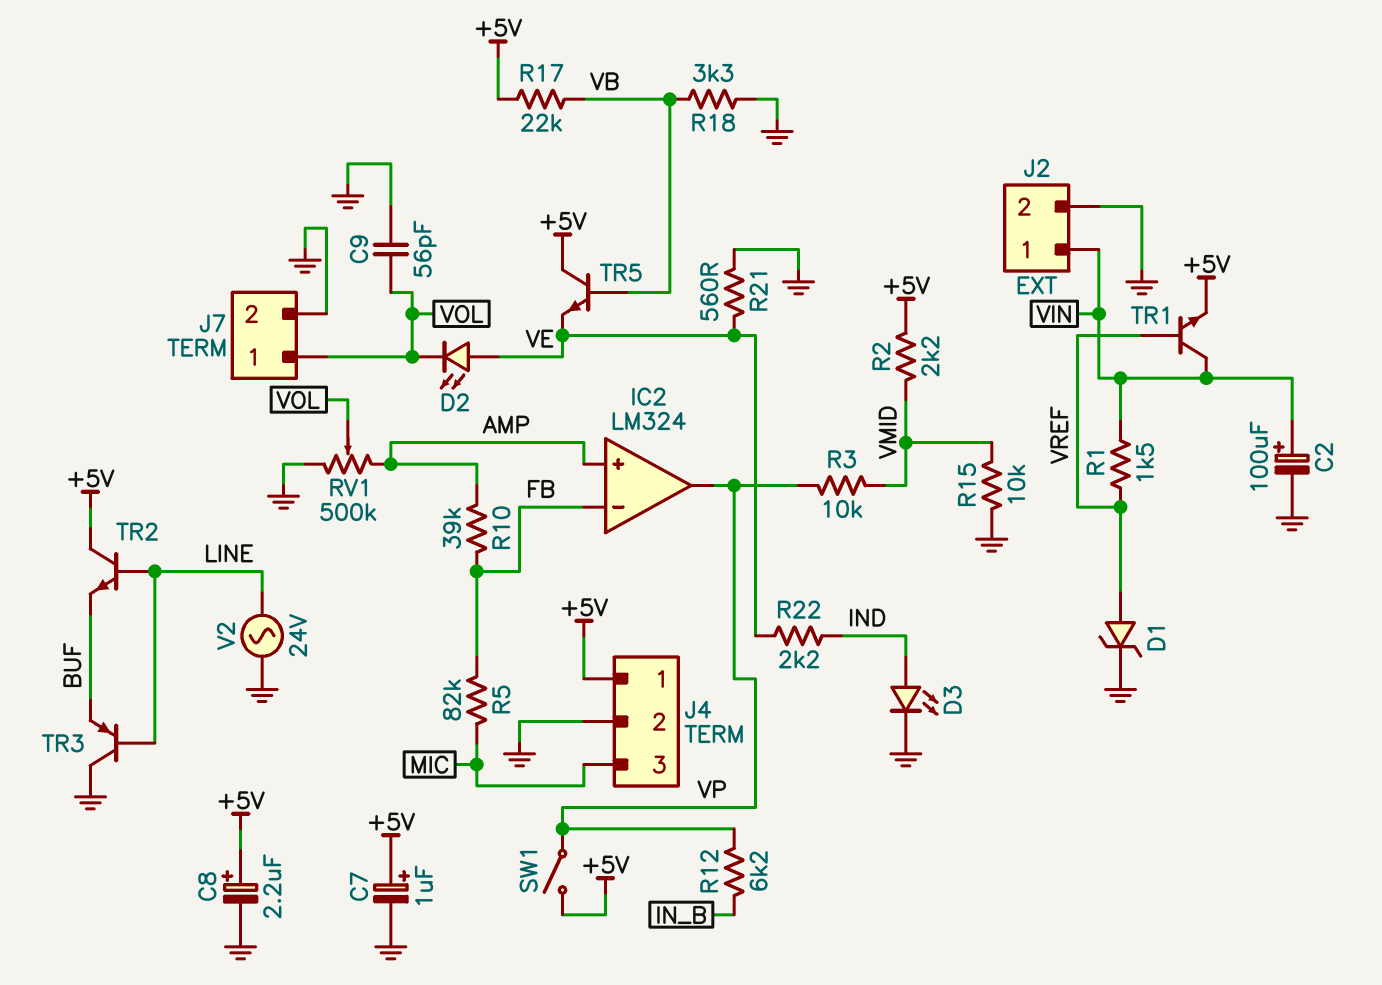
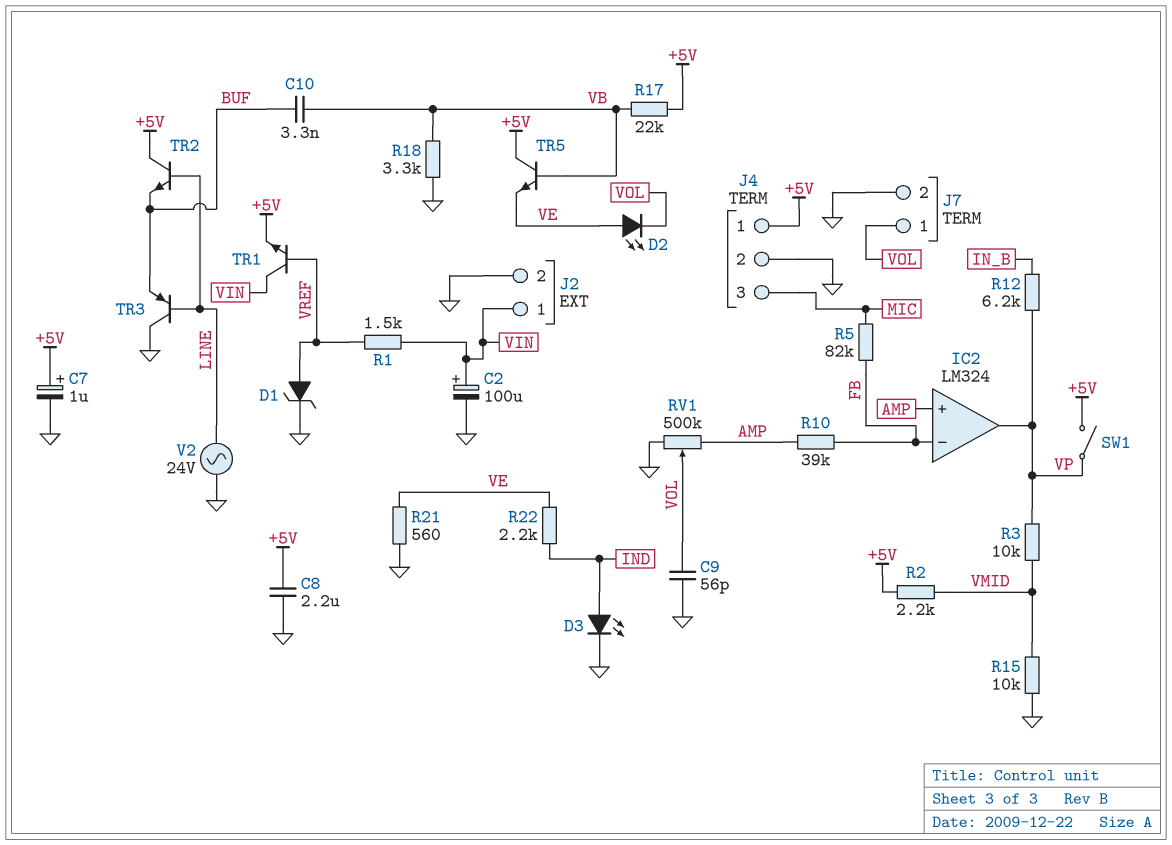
C8: 2.2uF (plus +5V, minus GND) -> 2.2uF (+5V, GND)
C10: none -> 3.3nF (BUF, VB)

